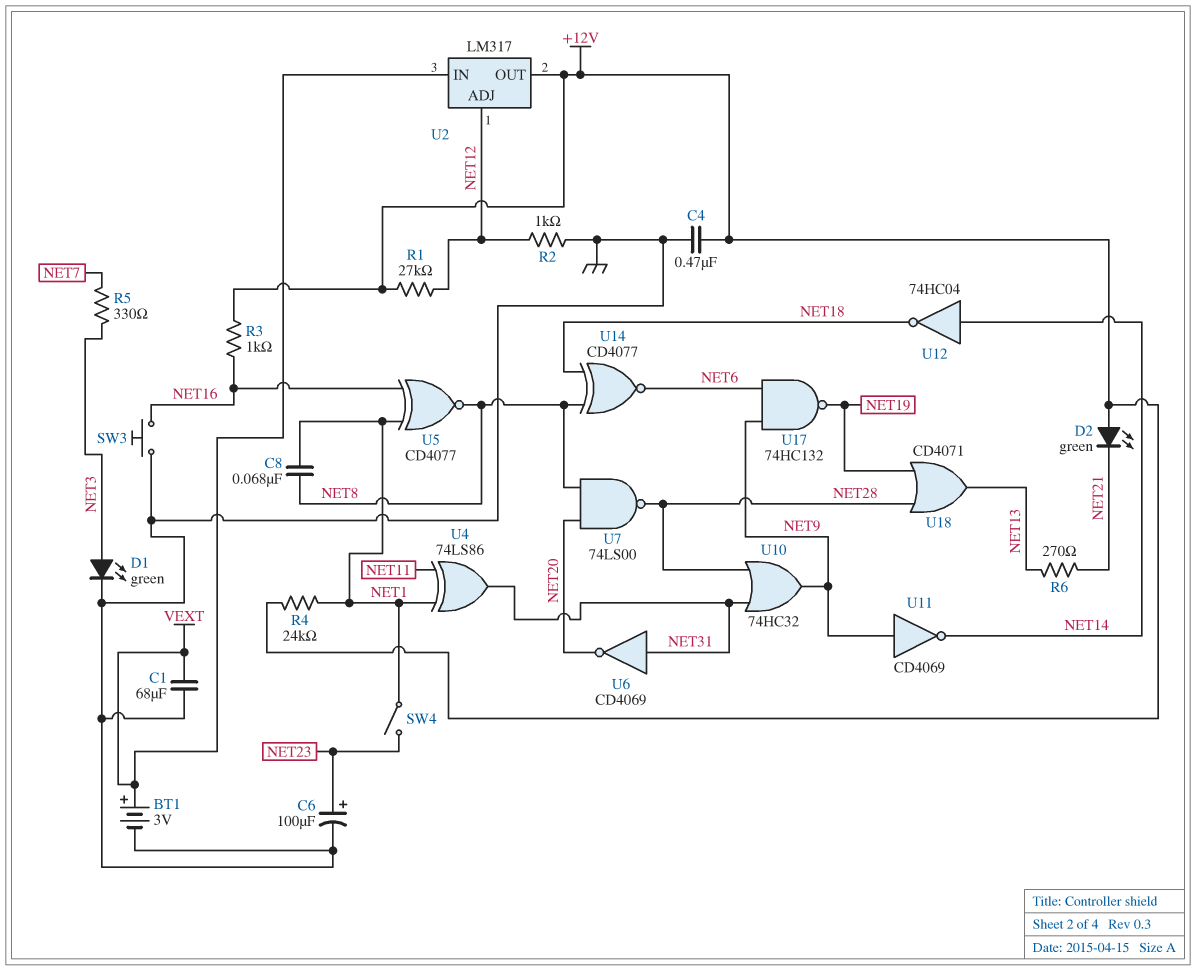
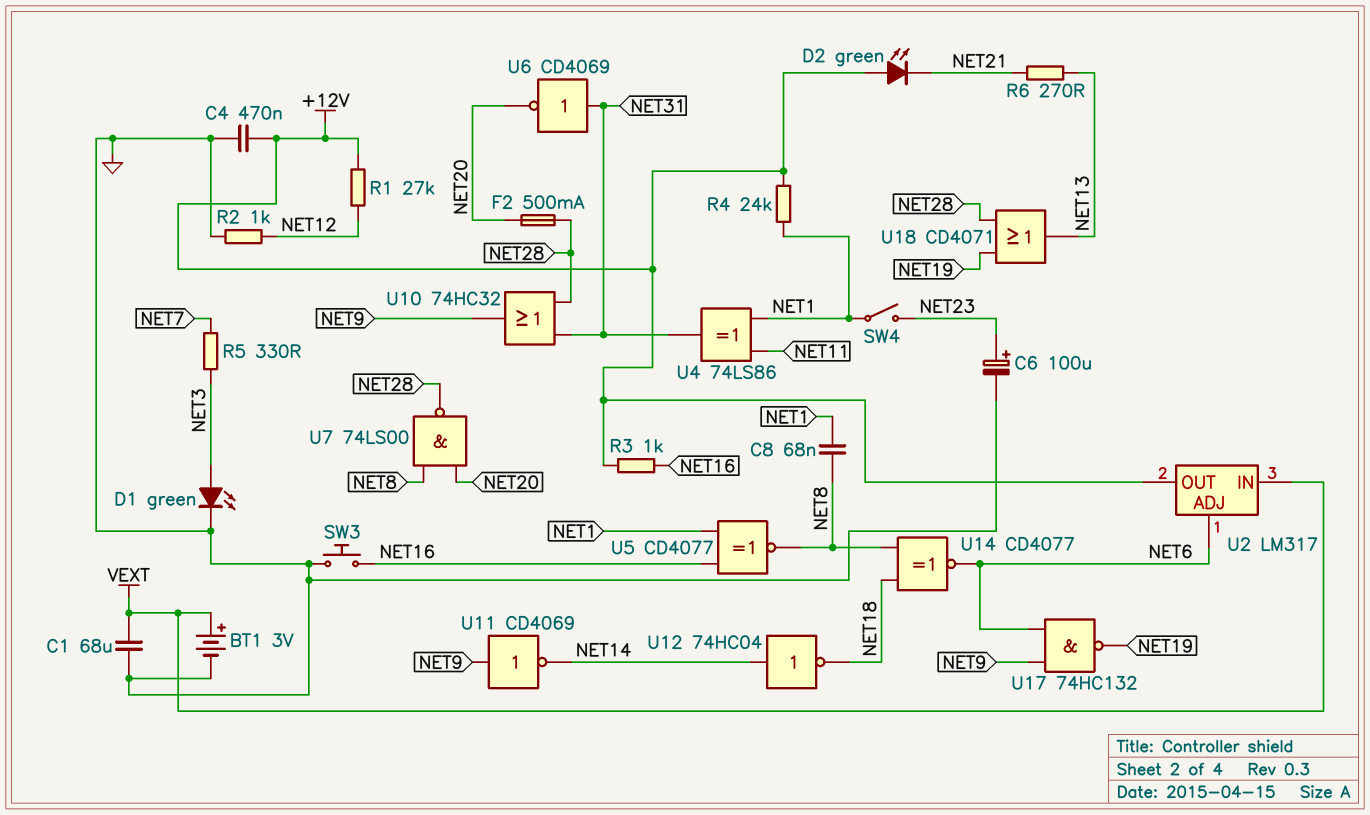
F2: none -> 500mA (NET20, NET28)
U2 pin ADJ: NET12 -> NET6

